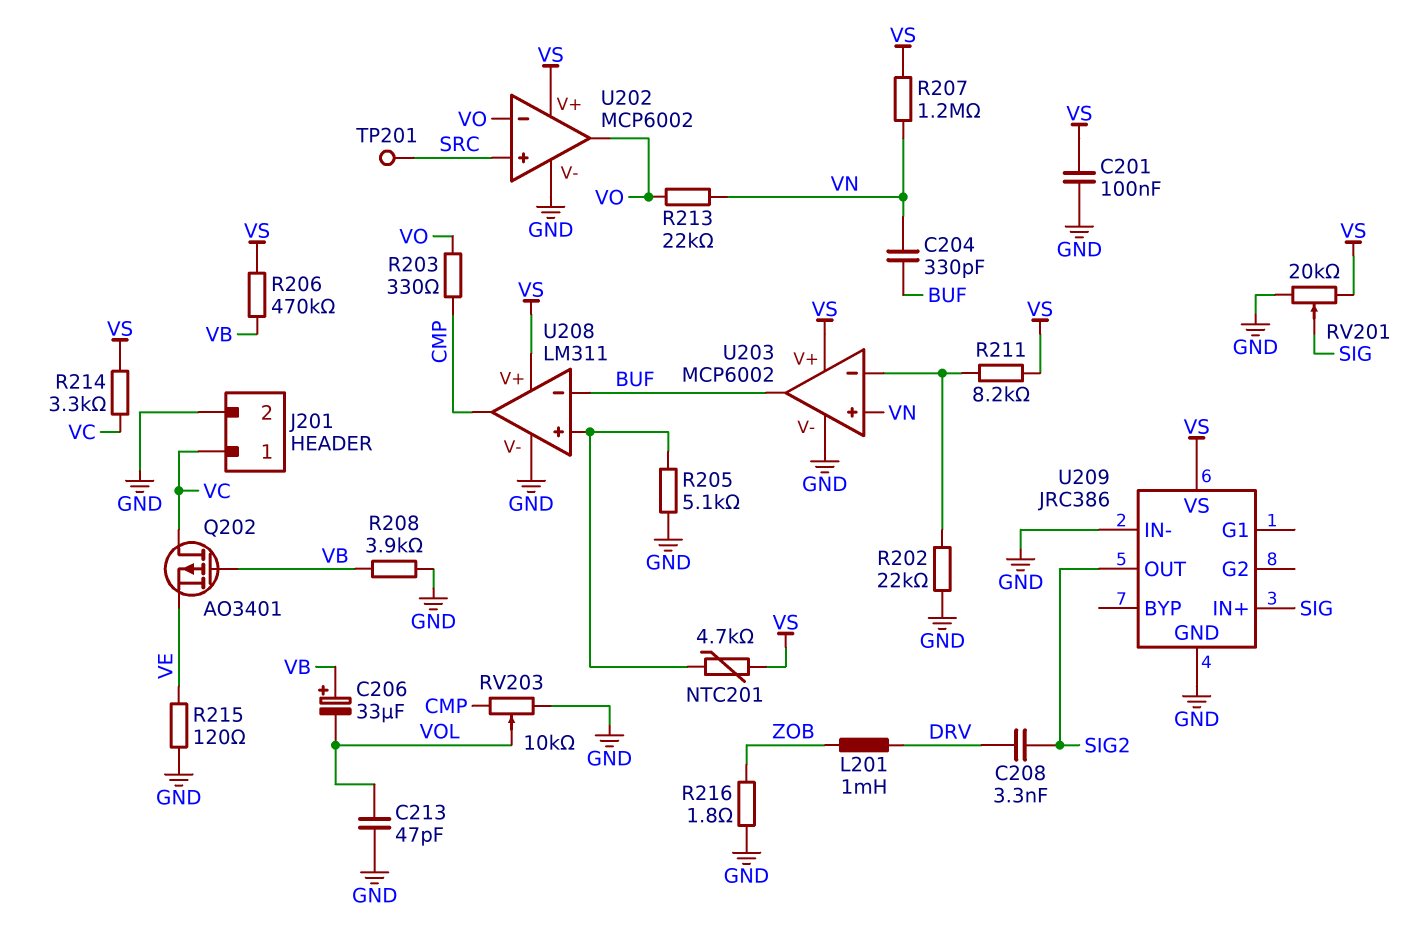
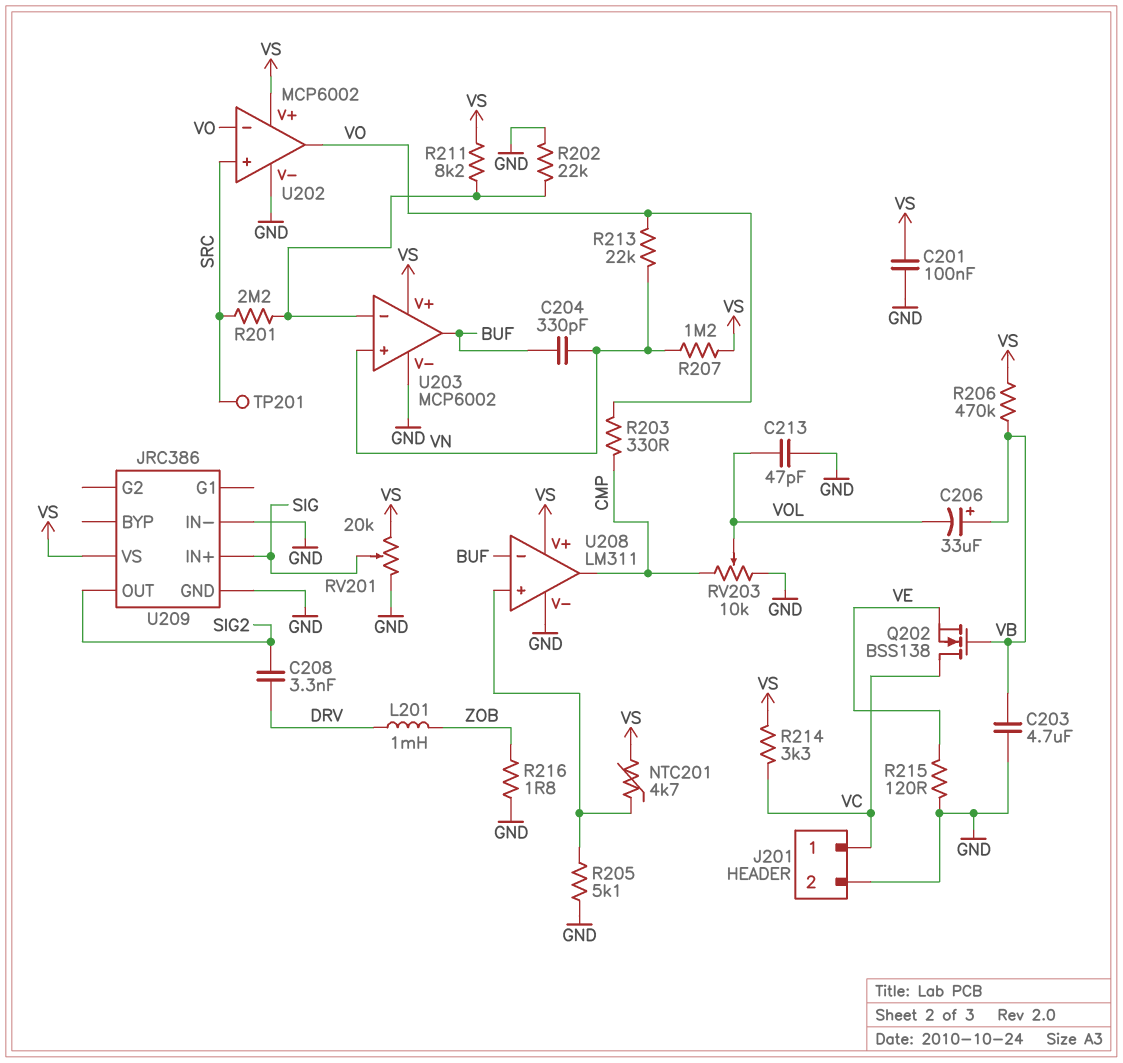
C203: none -> 4.7uF (GND, VB)
Q202: PMOS AO3401 (G VB, D VC, S VE) -> NMOS BSS138 (G VB, D VC, S VE)
R201: none -> 2.2M (SRC, U203/in-)
R208: 3.9k (GND, VB) -> none

